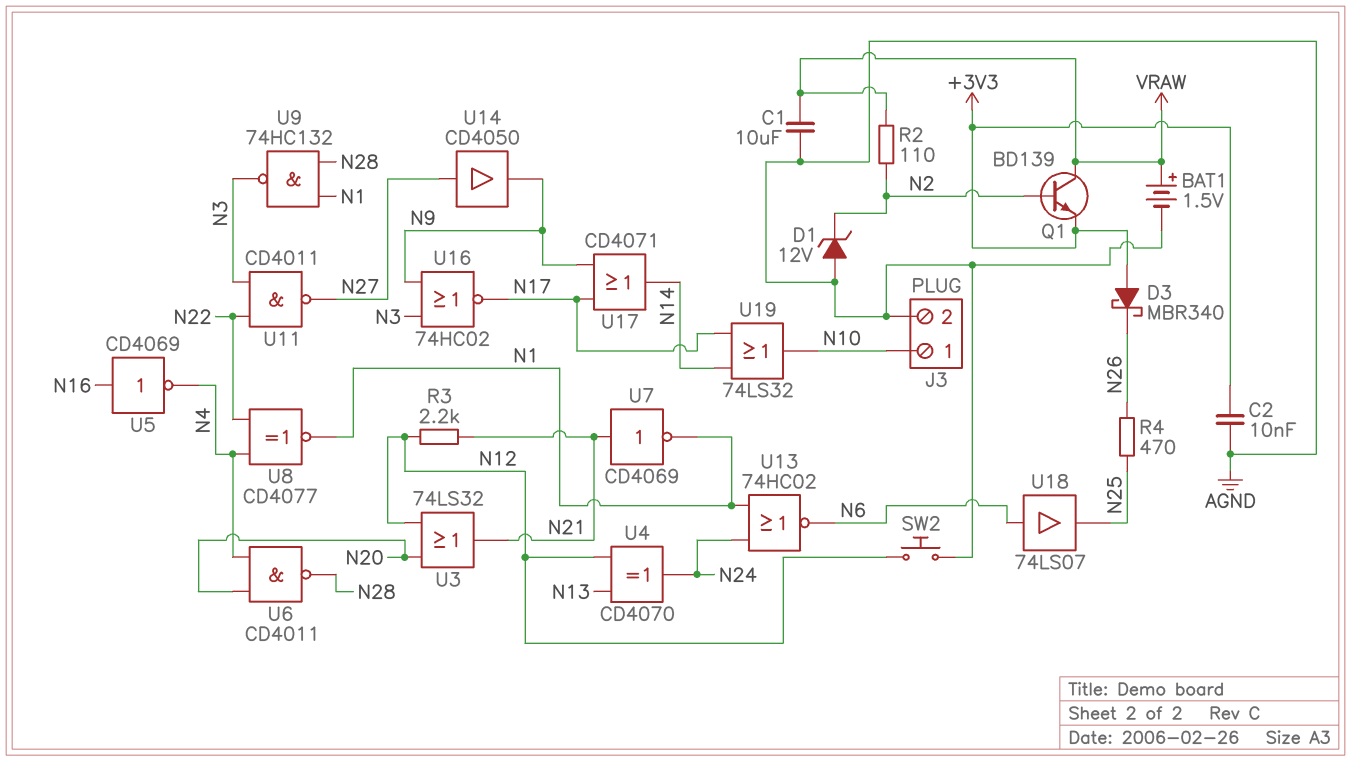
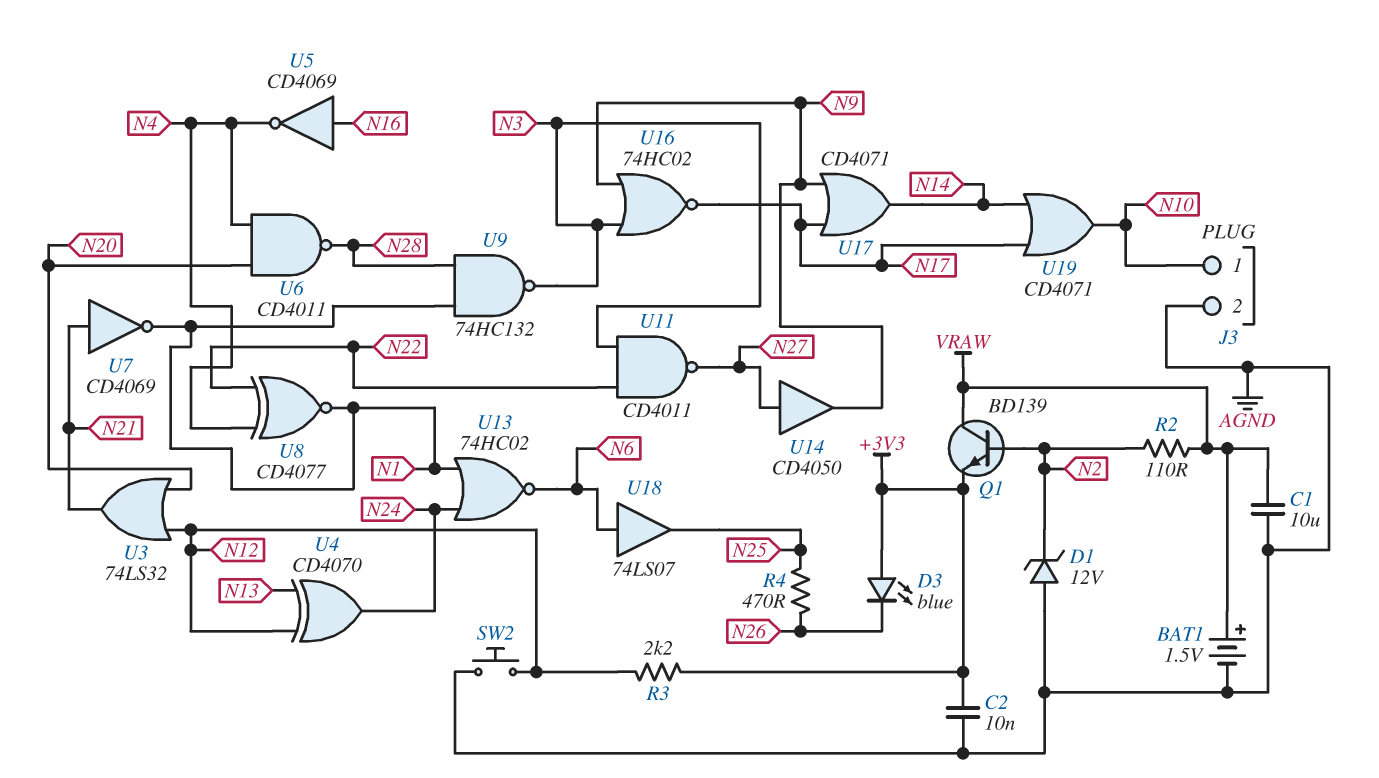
D3: schottky MBR340 (A +3V3, K N26) -> LED blue (A +3V3, K N26)
R3: 2.2k (N12, N21) -> 2.2k (+3V3, N12)
U19: OR 74LS32 (in N14, in N17, out N10) -> OR CD4071 (in N14, in N17, out N10)

